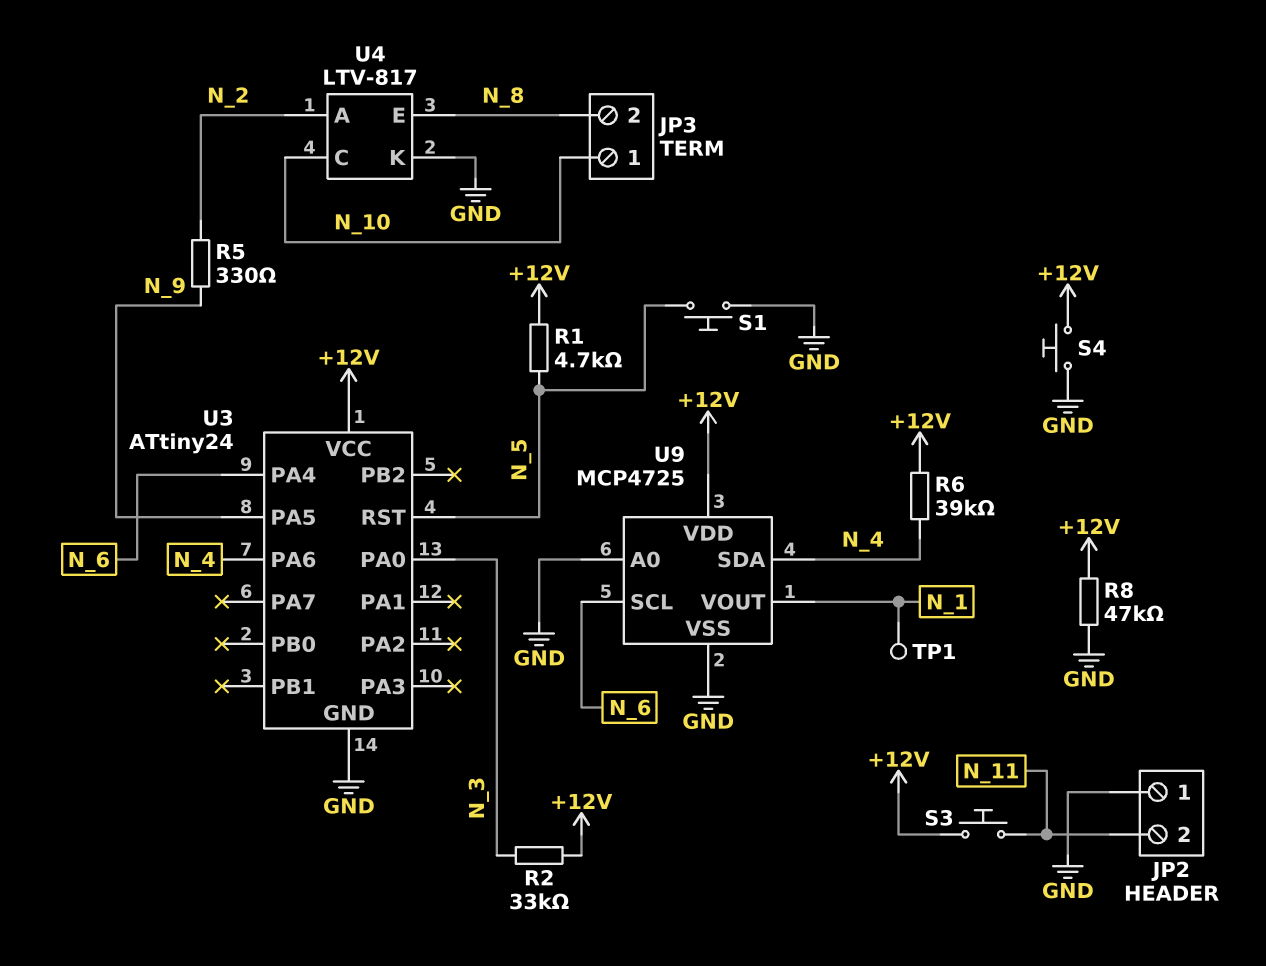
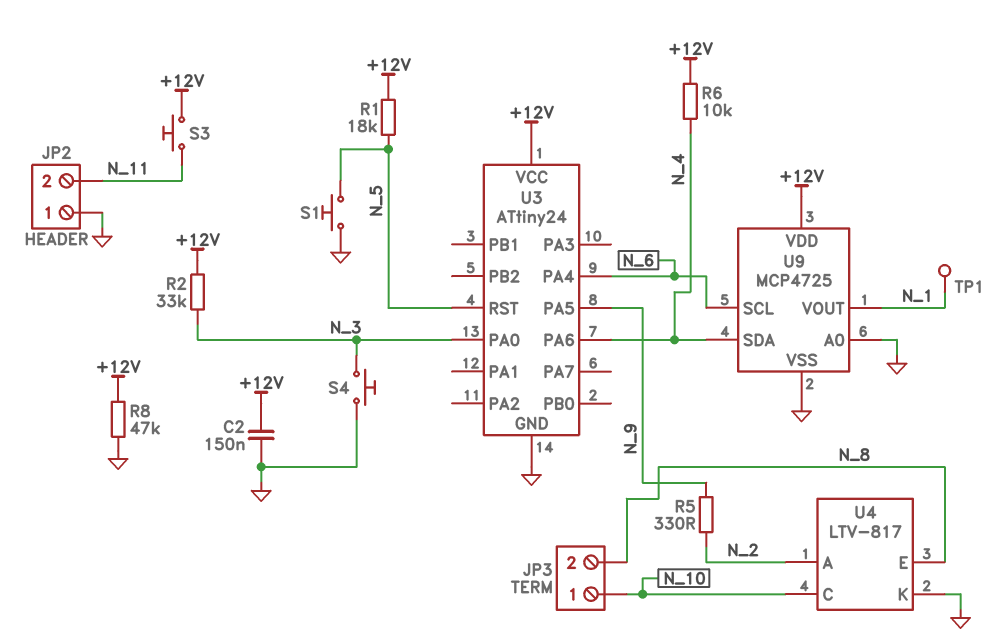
C2: none -> 150nF (+12V, GND)
R1: 4.7k (+12V, N_5) -> 18k (+12V, N_5)
R6: 39k (+12V, N_4) -> 10k (+12V, N_4)
S4: button (+12V, GND) -> button (GND, N_3)

